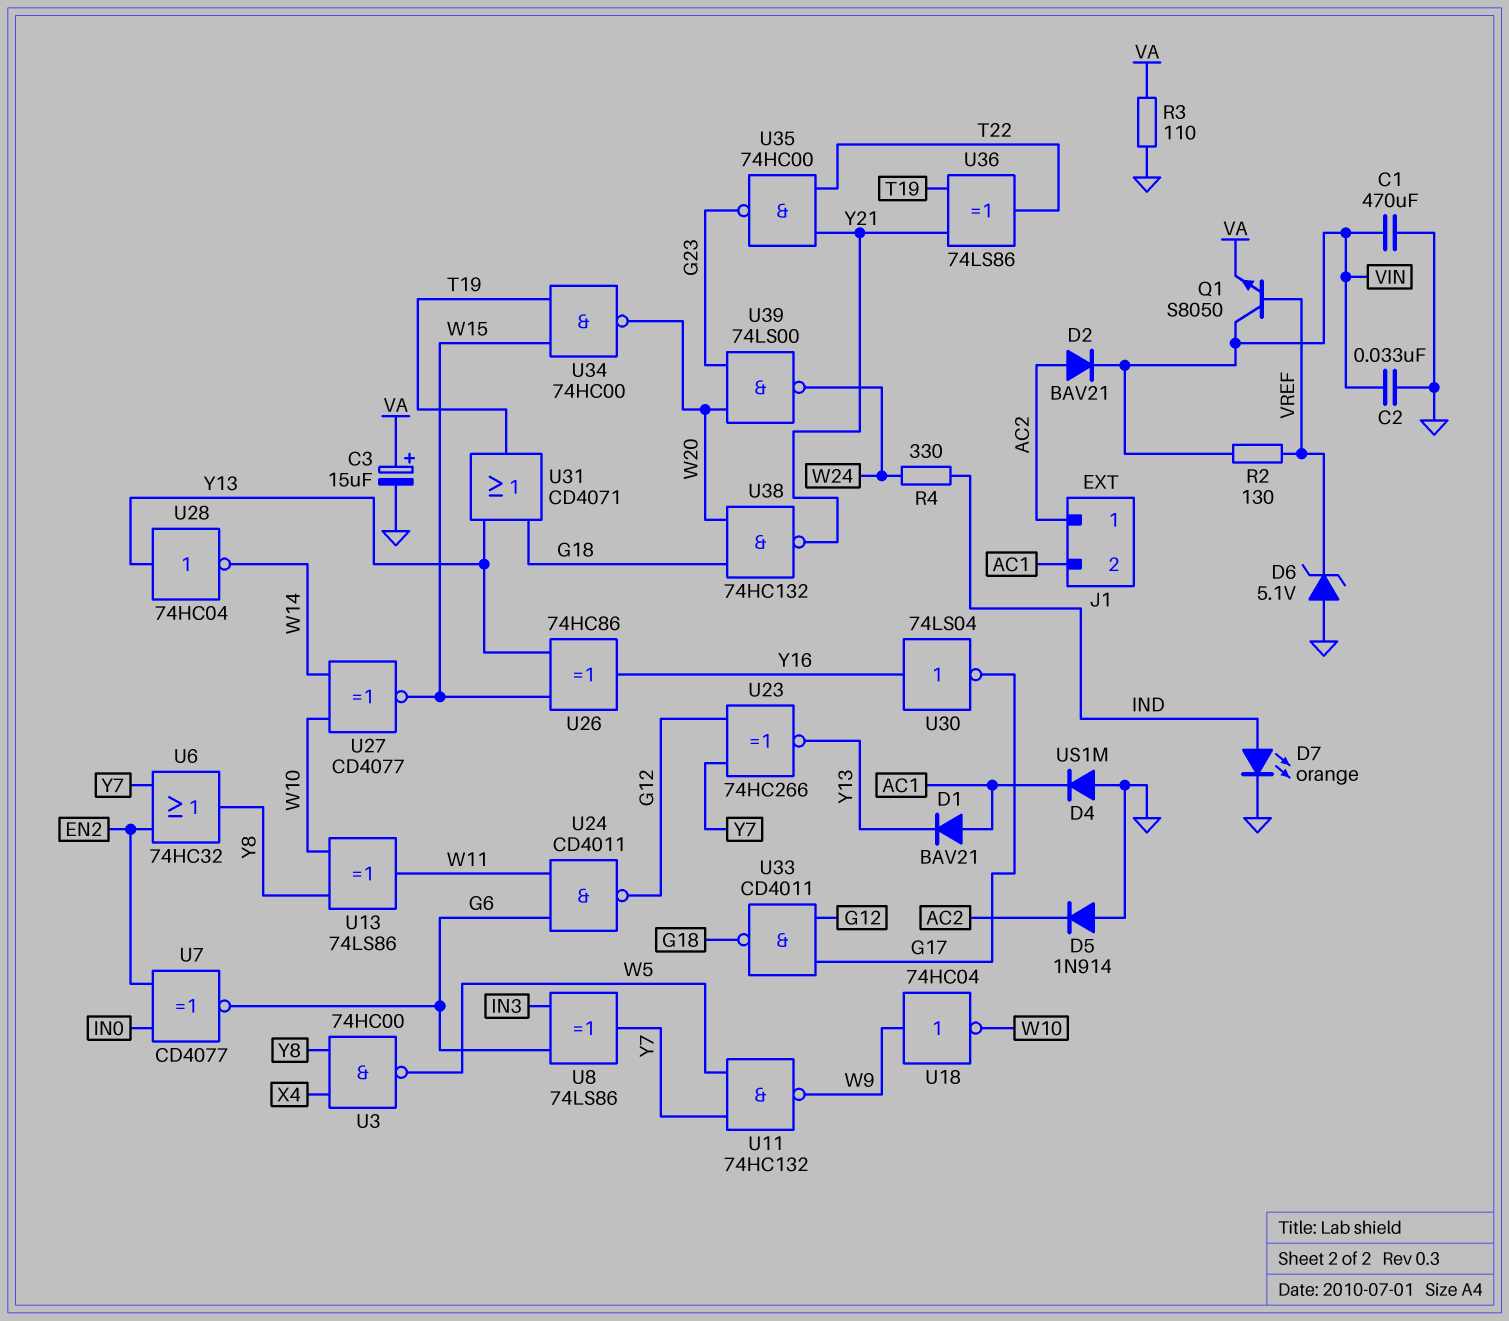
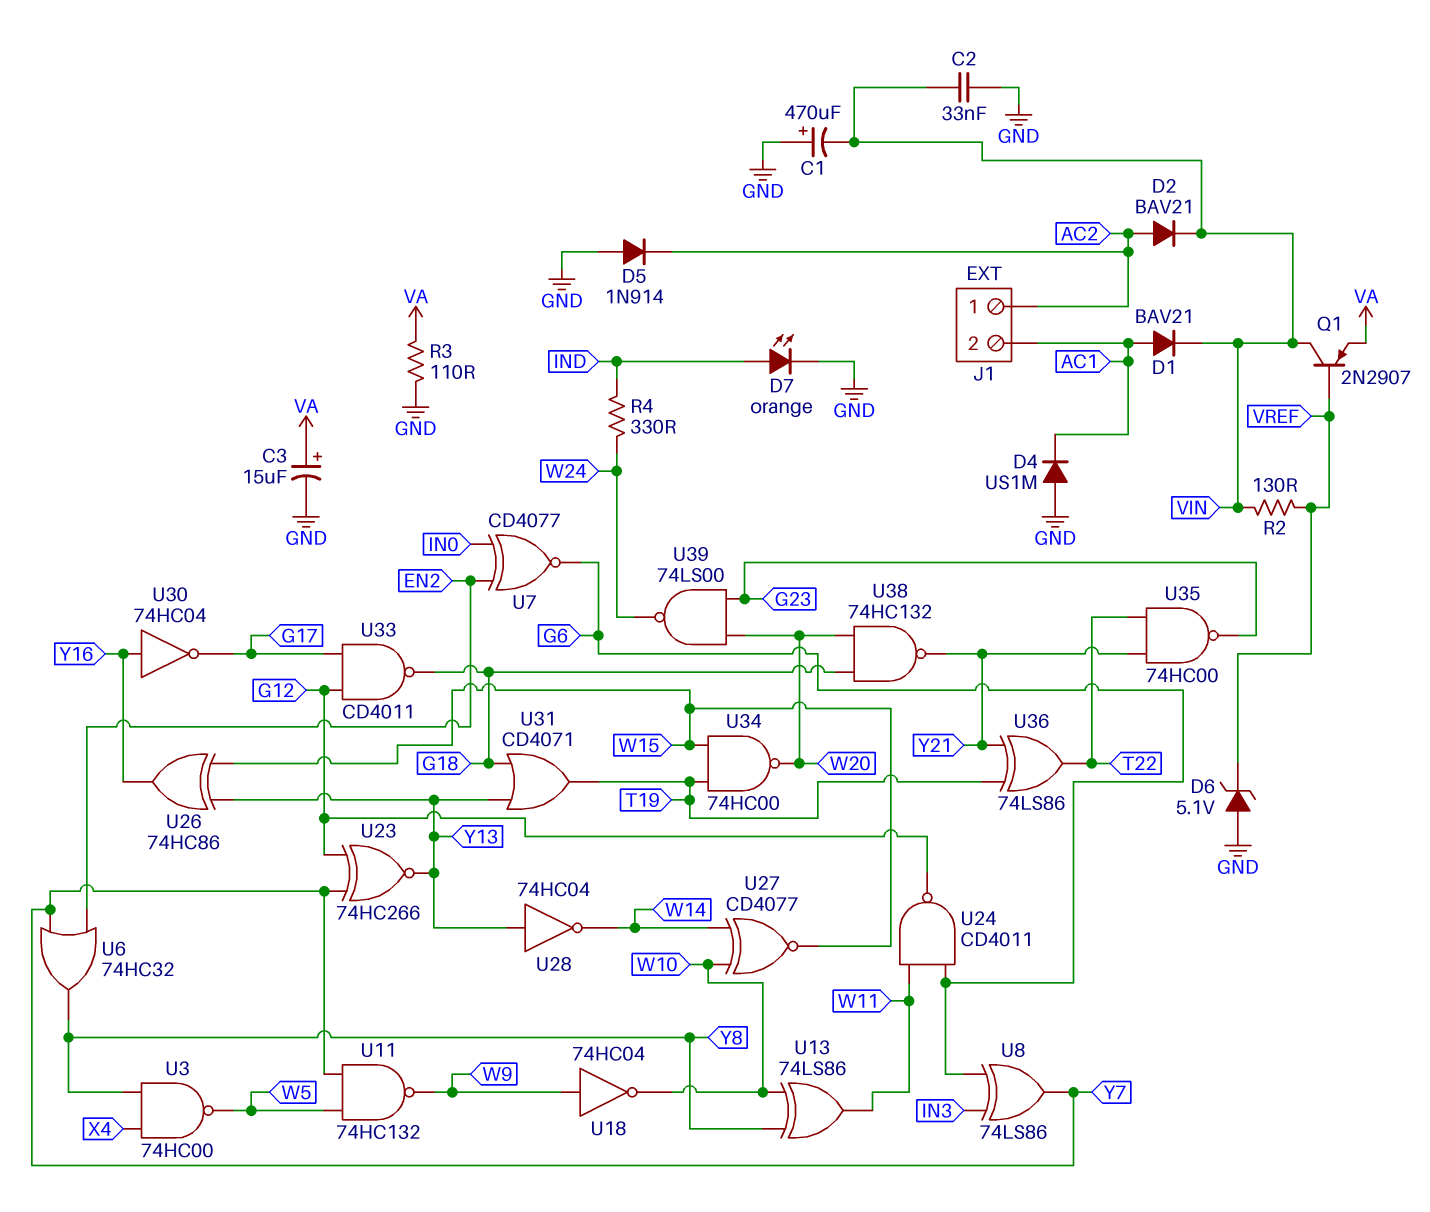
C1: 470uF (GND, VIN) -> 470uF (plus GND, minus VIN)
D1: diode BAV21 (A AC1, K Y13) -> diode BAV21 (A AC1, K VIN)
Q1: NPN S8050 (B VREF, C VIN, E VA) -> PNP 2N2907 (B VREF, C VIN, E VA)
U30: NOT 74LS04 (in Y16, out G17) -> NOT 74HC04 (in Y16, out G17)

